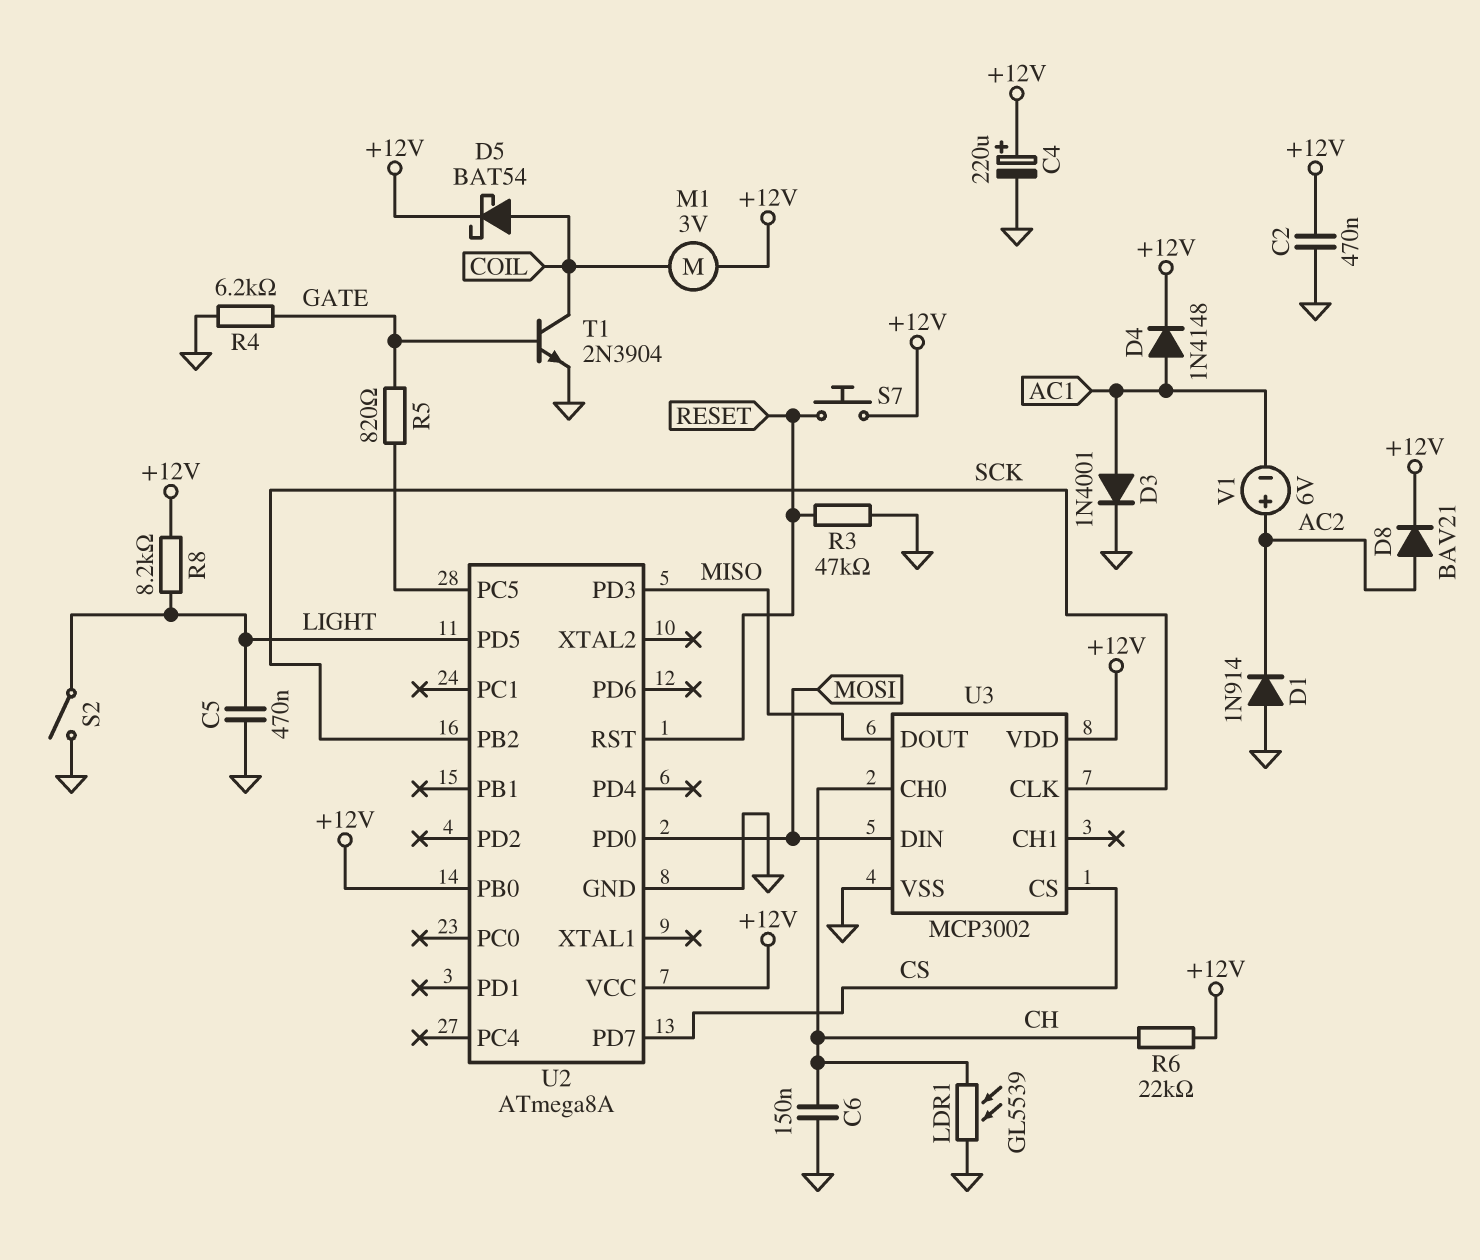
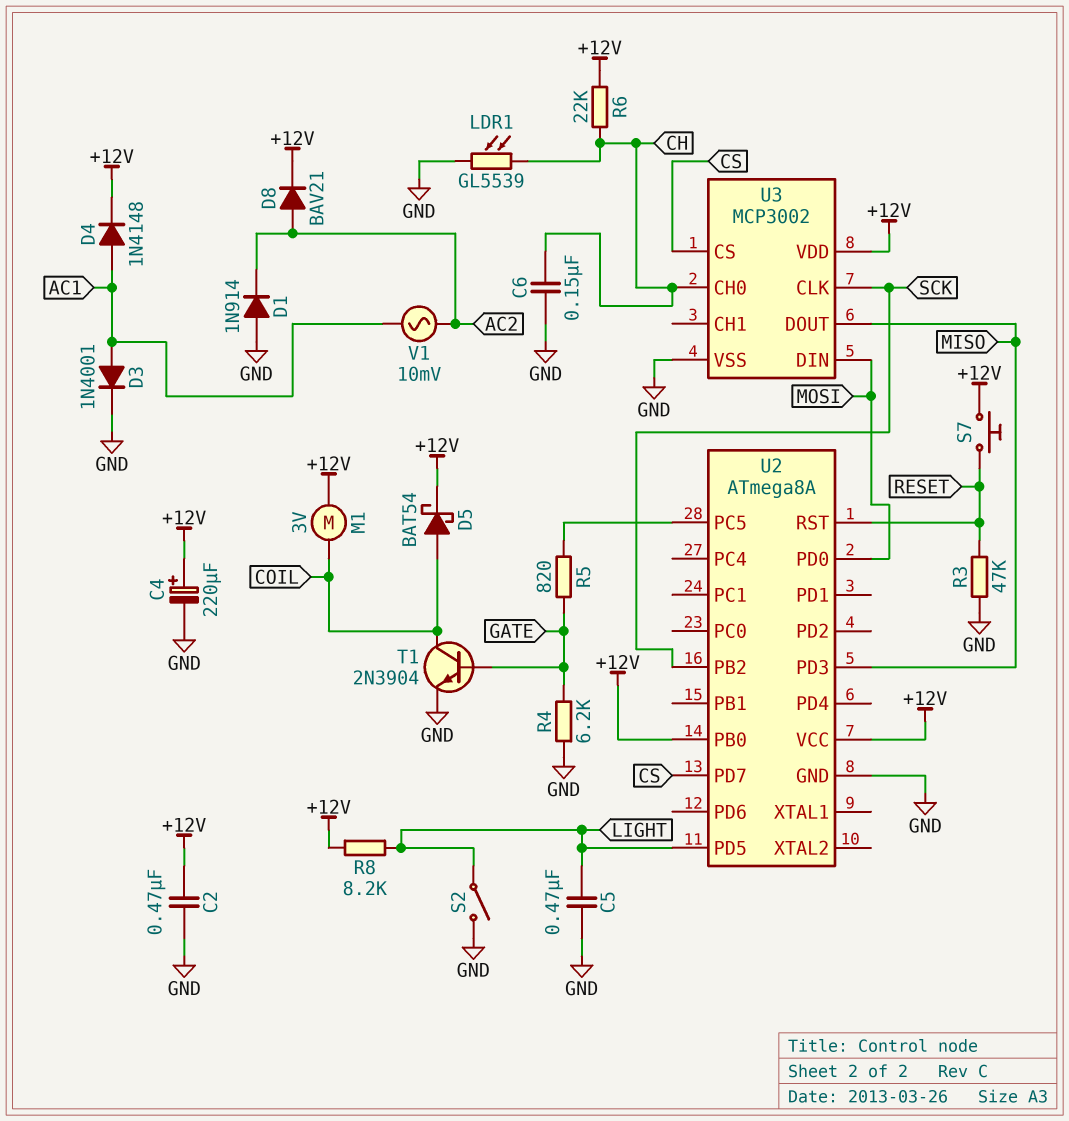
V1: 6V (plus AC2, minus AC1) -> AC 10mV (AC1, AC2)

